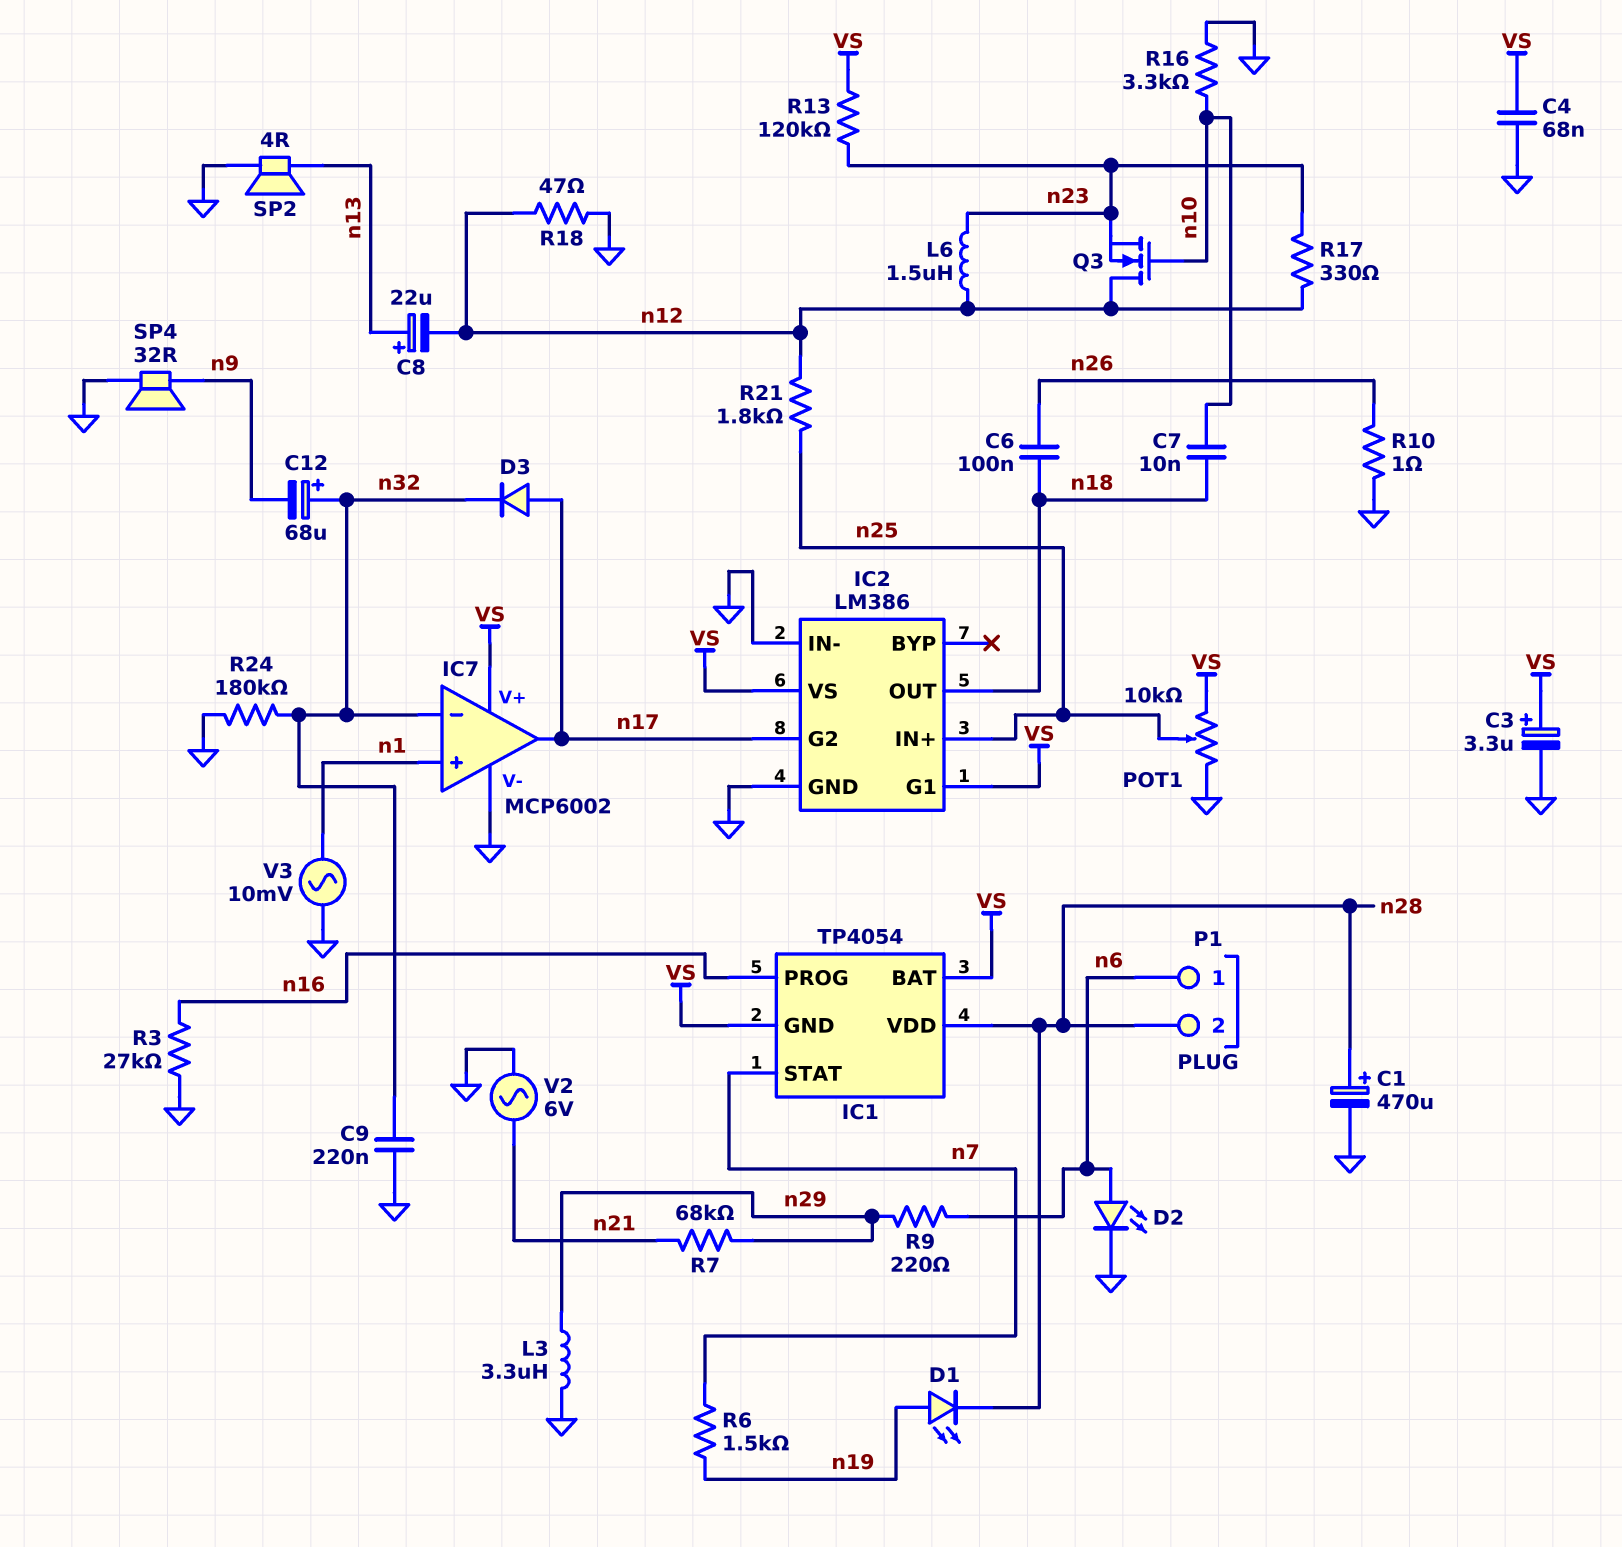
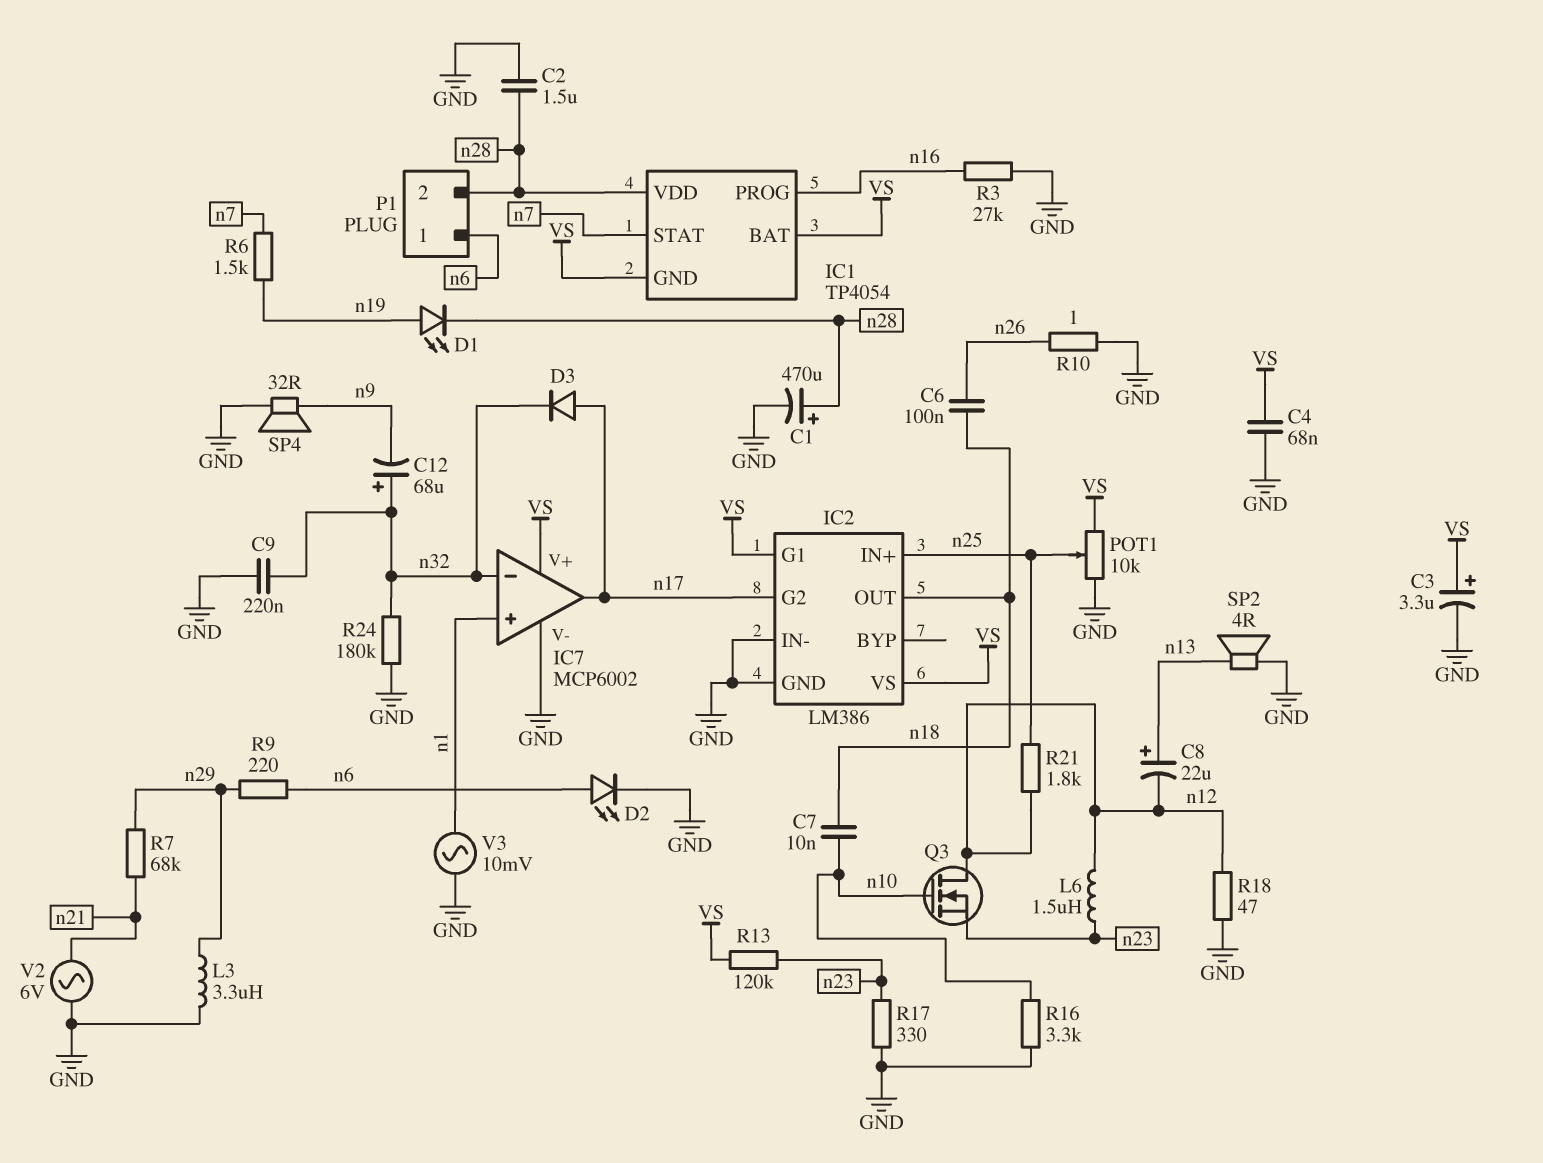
C2: none -> 1.5uF (GND, n28)
R17: 330 (n12, n23) -> 330 (GND, n23)

